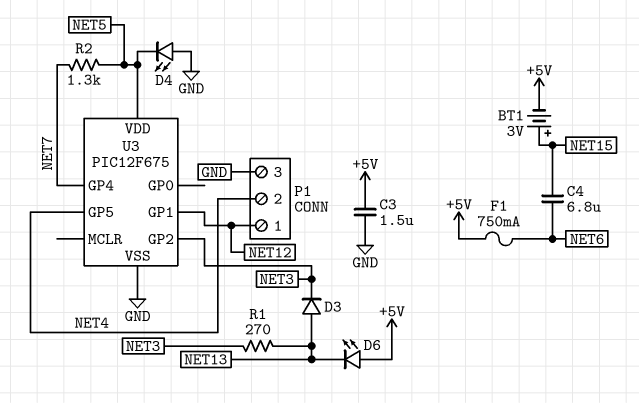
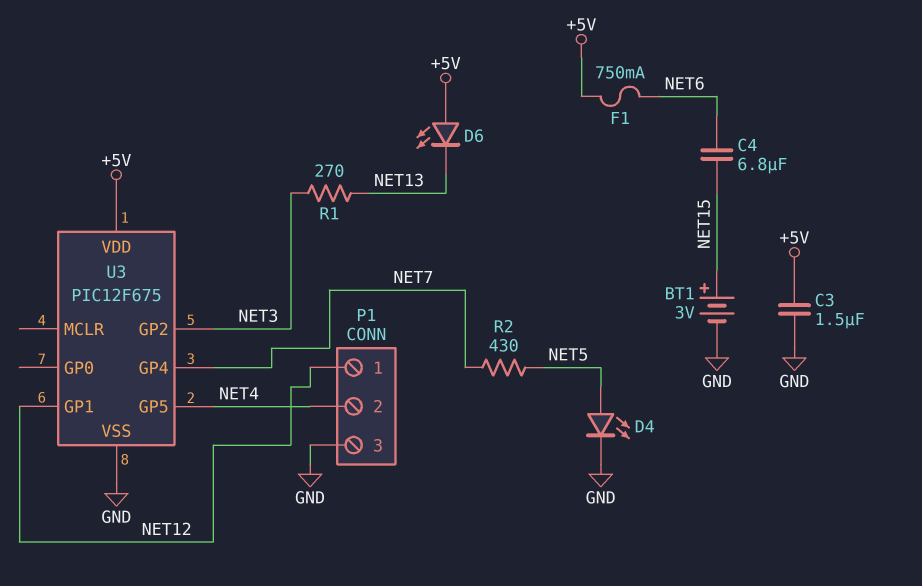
BT1: 3V (plus NET15, minus +5V) -> 3V (plus NET15, minus GND)
D3: diode (A NET13, K NET3) -> none
D4: LED (A GND, K NET5) -> LED (A NET5, K GND)
R2: 1.3k (NET5, NET7) -> 430 (NET5, NET7)
U3 pin VDD: NET5 -> +5V

